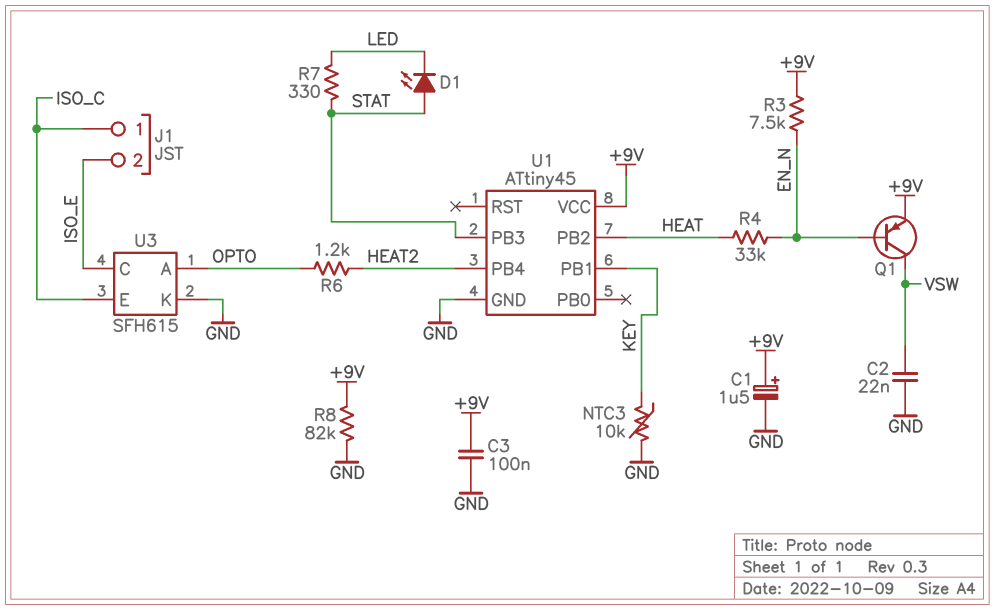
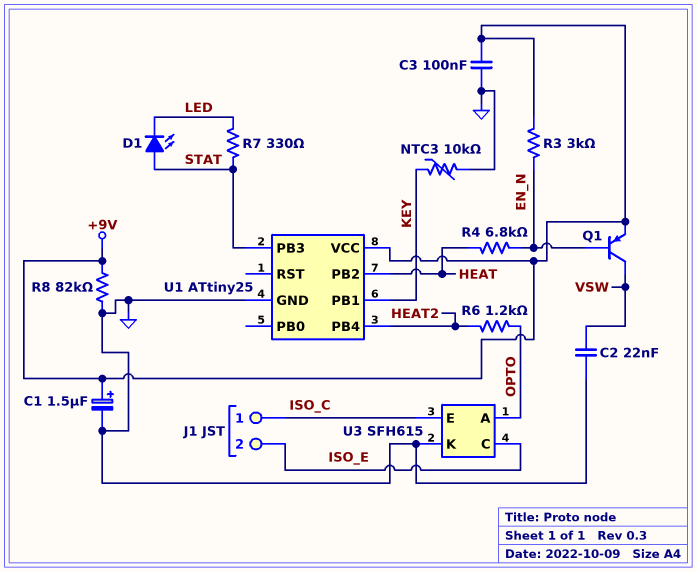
R3: 7.5k (+9V, EN_N) -> 3k (+9V, EN_N)
R4: 33k (EN_N, HEAT) -> 6.8k (EN_N, HEAT)
U1: ATtiny45 -> ATtiny25

